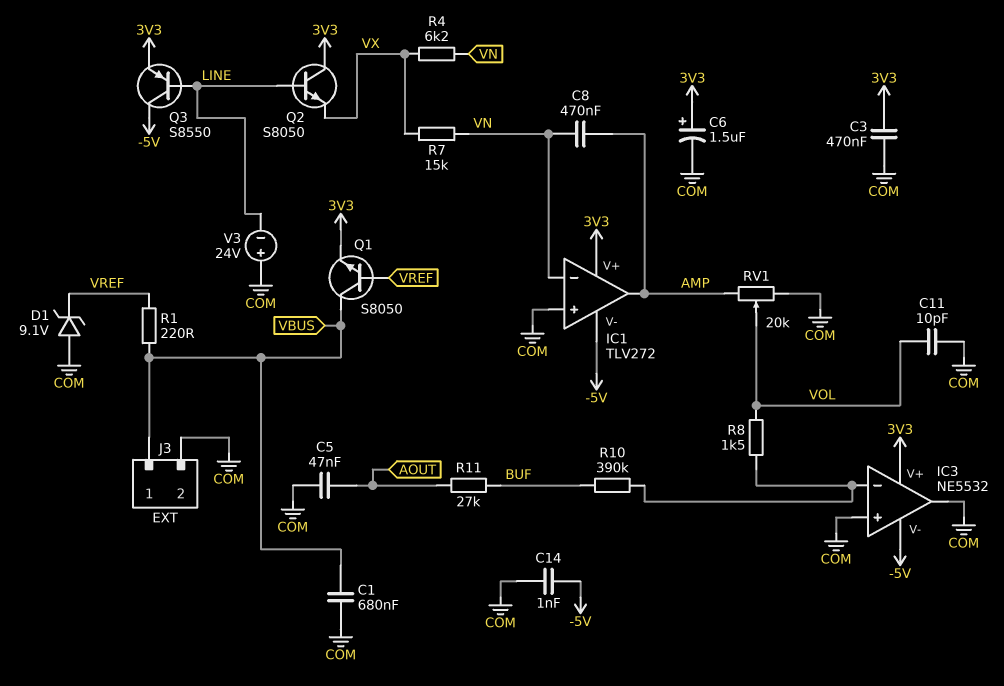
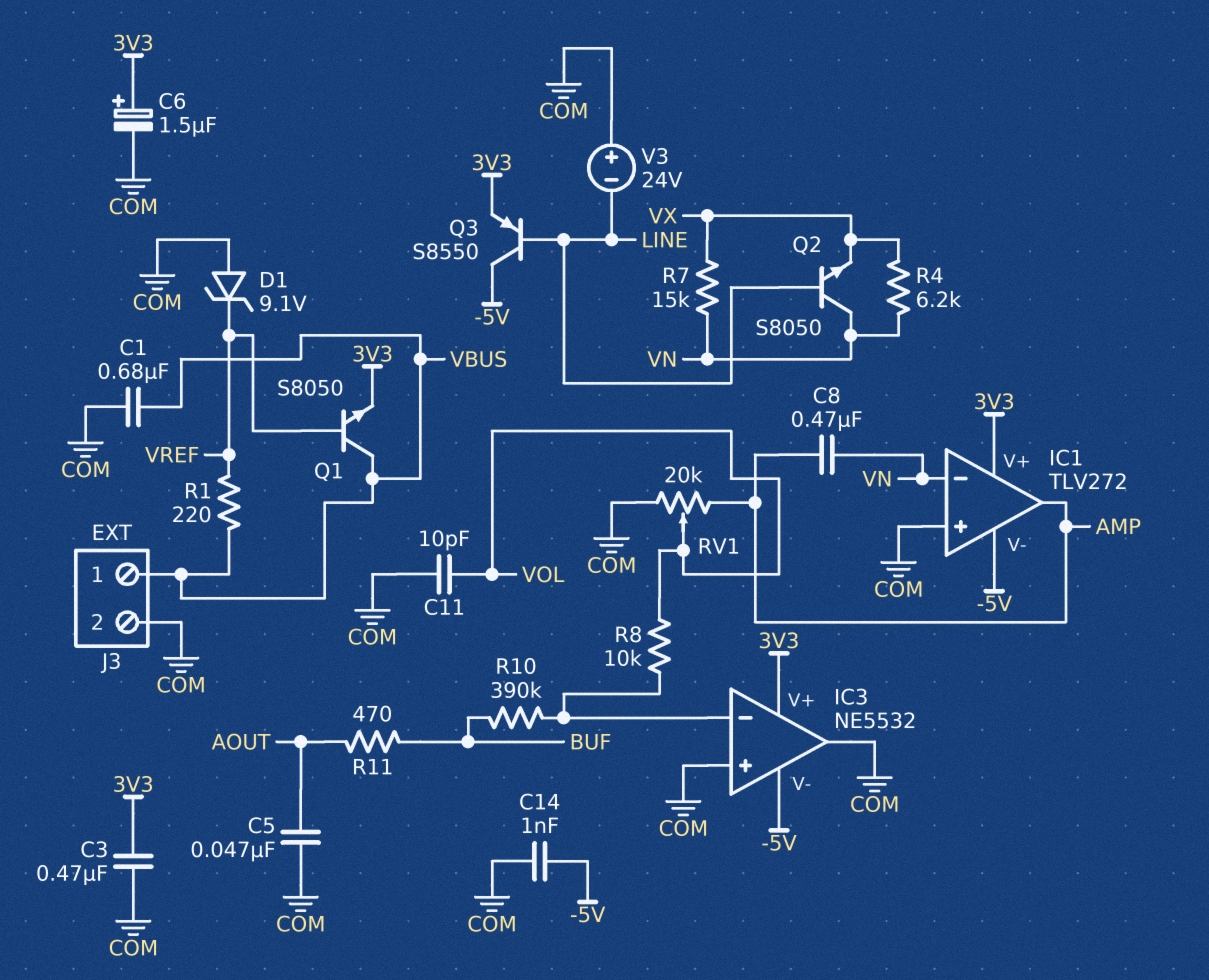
Q2: NPN S8050 (B LINE, C 3V3, E VX) -> NPN S8050 (B LINE, C VN, E VX)
R8: 1.5k (IC3/in-, VOL) -> 10k (IC3/in-, VOL)
R11: 27k (AOUT, BUF) -> 470 (AOUT, BUF)

